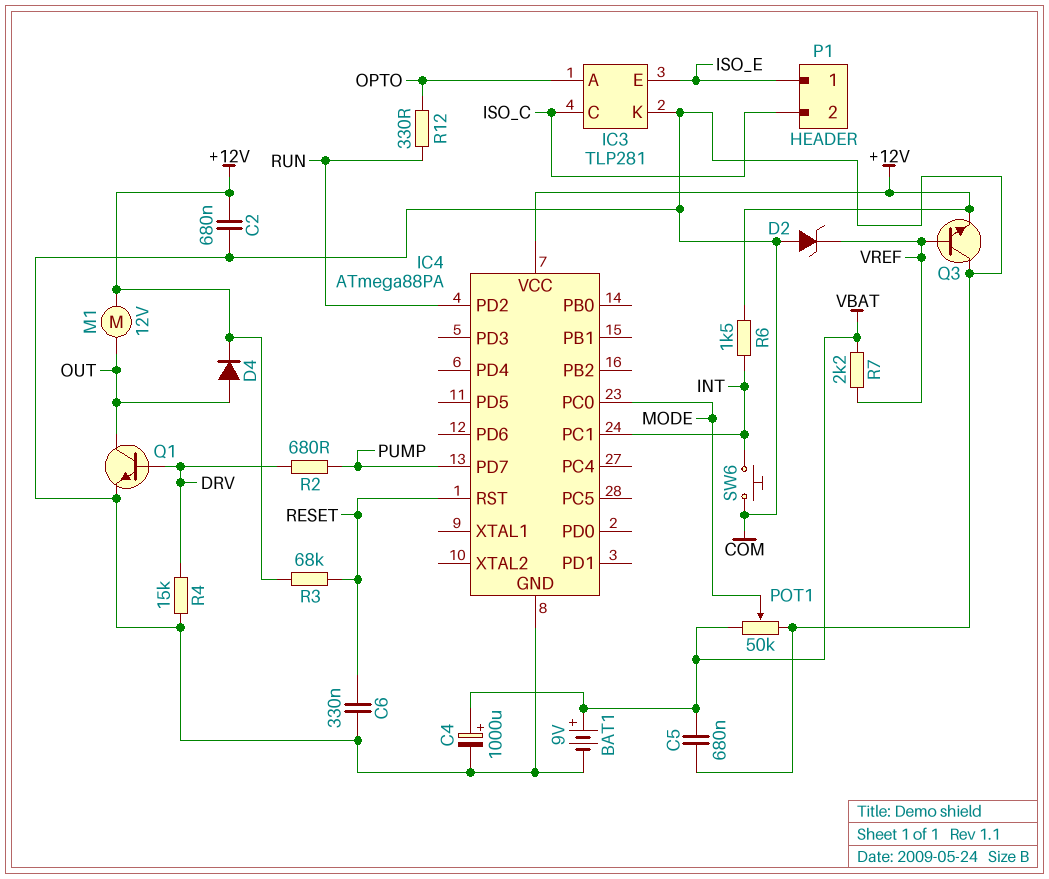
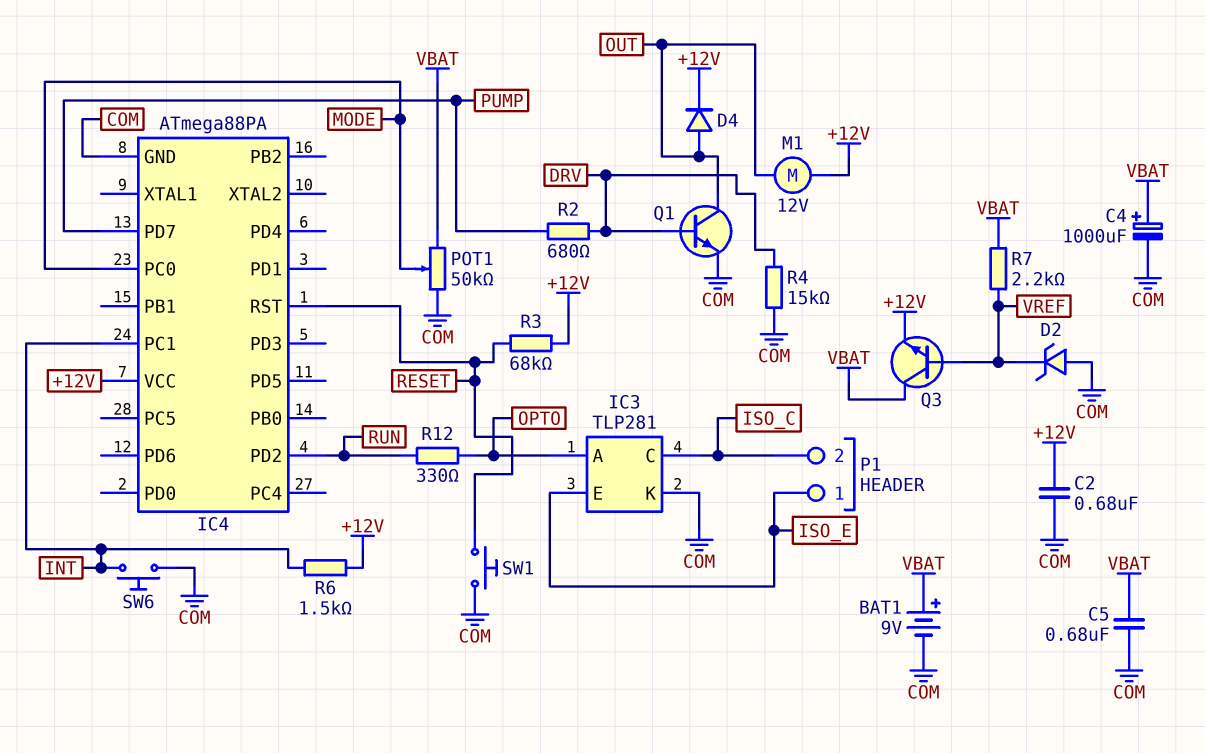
C6: 330nF (COM, RESET) -> none
Q3: NPN (B VREF, C COM, E +12V) -> NPN (B VREF, C VBAT, E +12V)
SW1: none -> button (COM, RESET)

